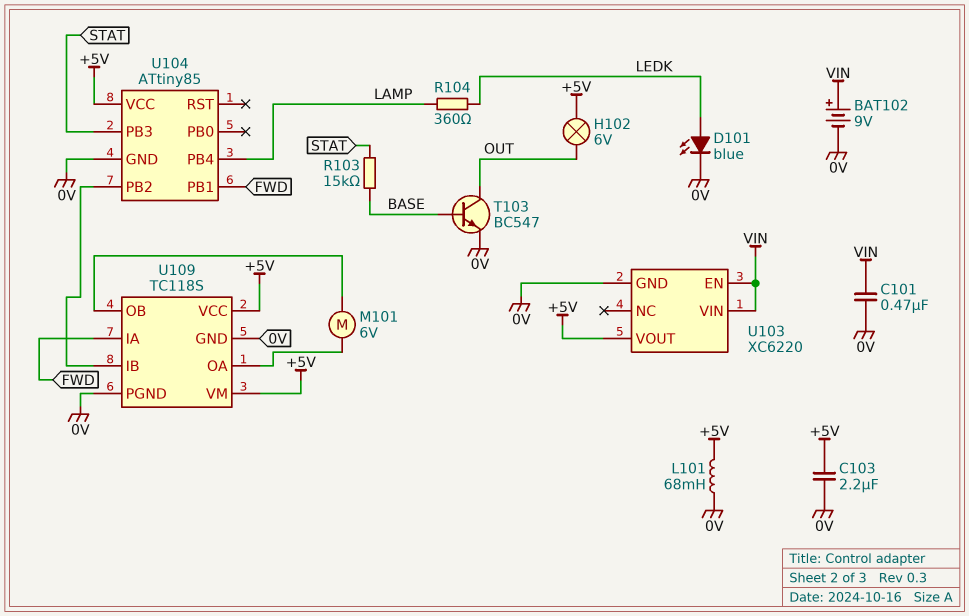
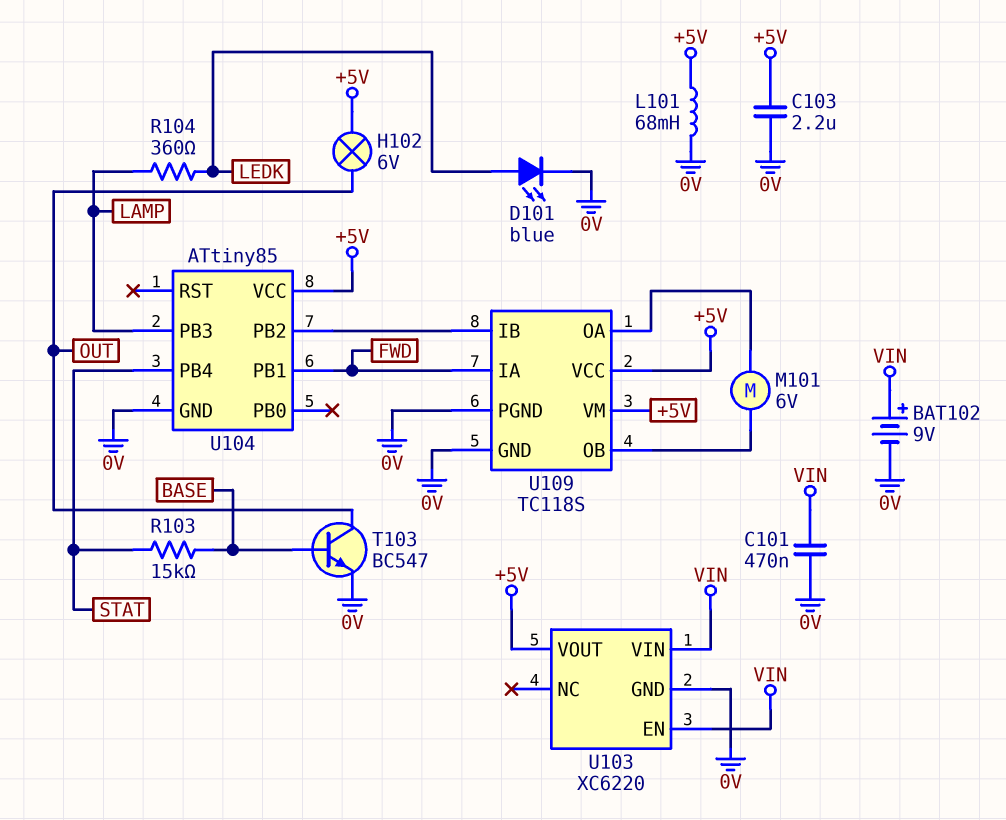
U104 pin PB3: STAT -> LAMP
U104 pin PB4: LAMP -> STAT

